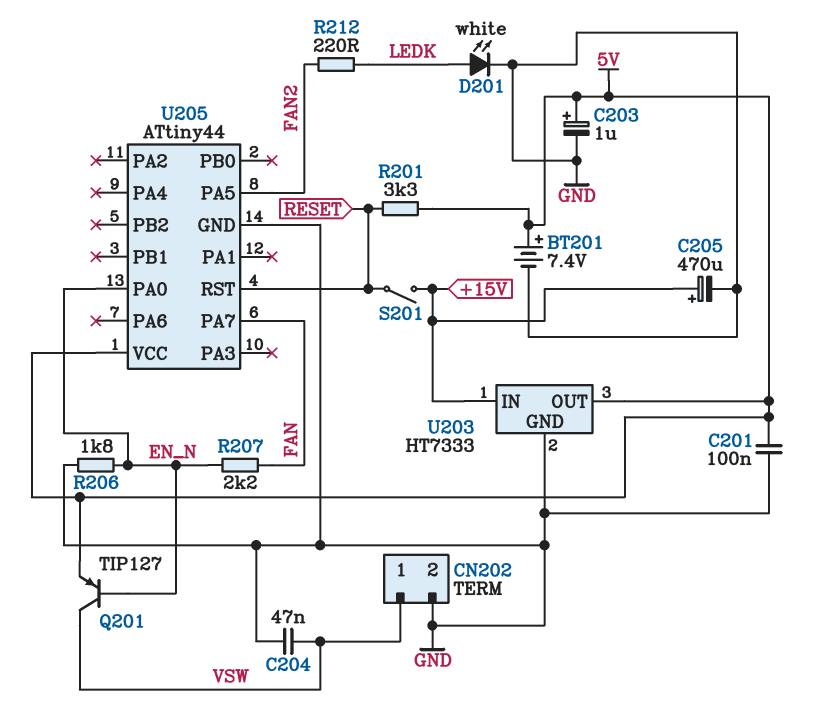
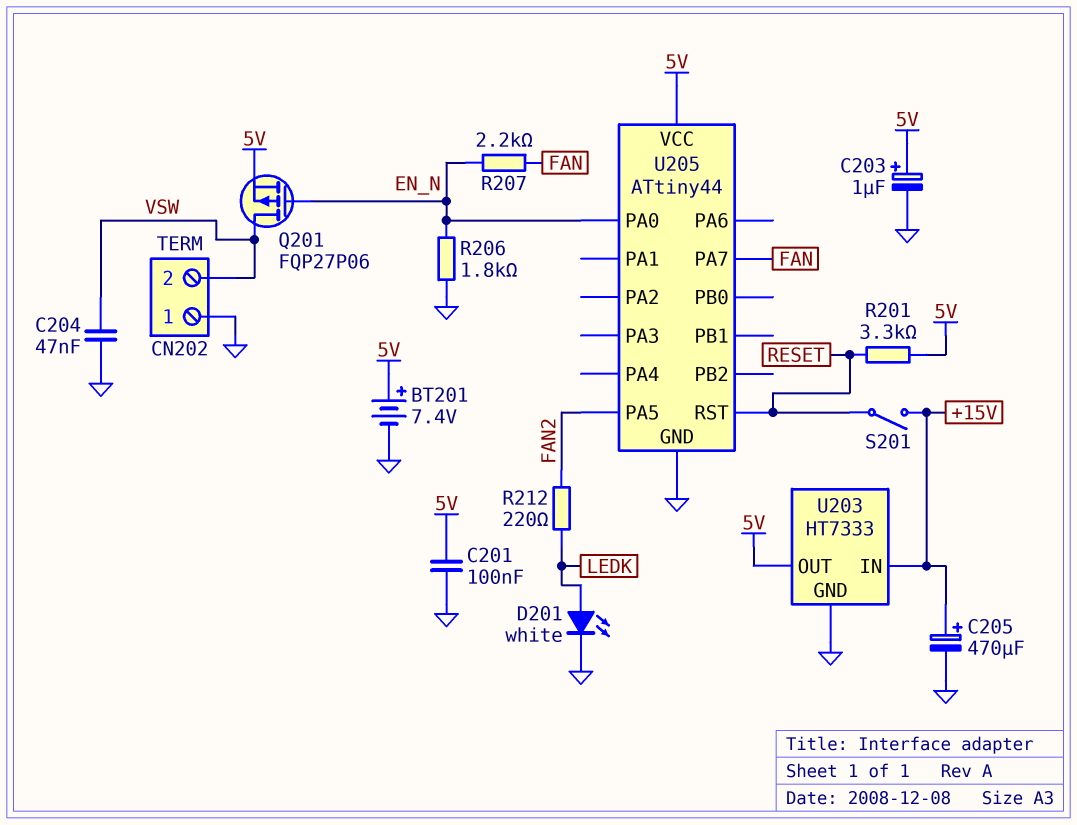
CN202 pin 1: VSW -> GND
CN202 pin 2: GND -> VSW
Q201: PNP TIP127 (B EN_N, C VSW, E 5V) -> PMOS FQP27P06 (G EN_N, D VSW, S 5V)

